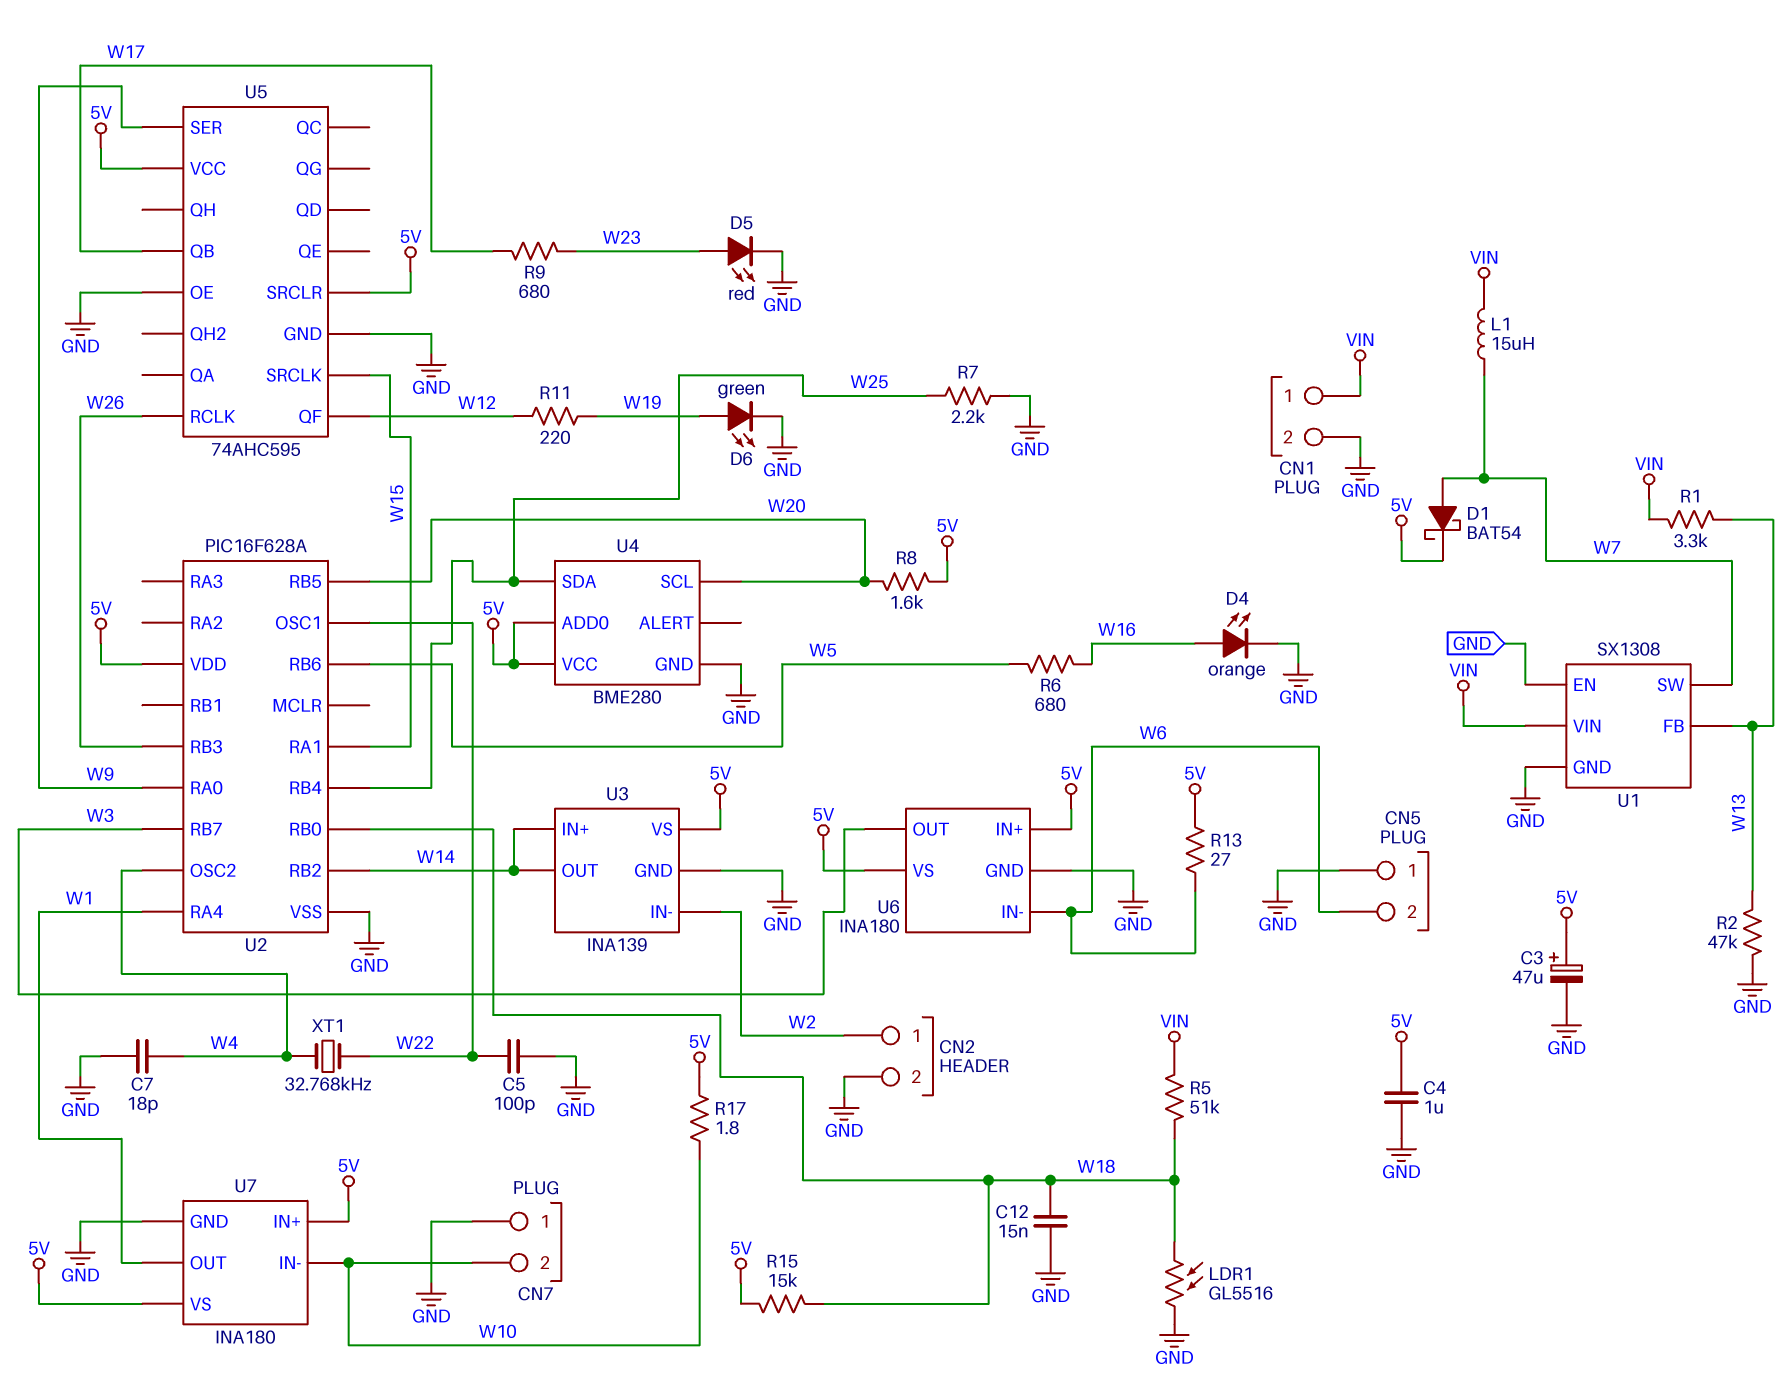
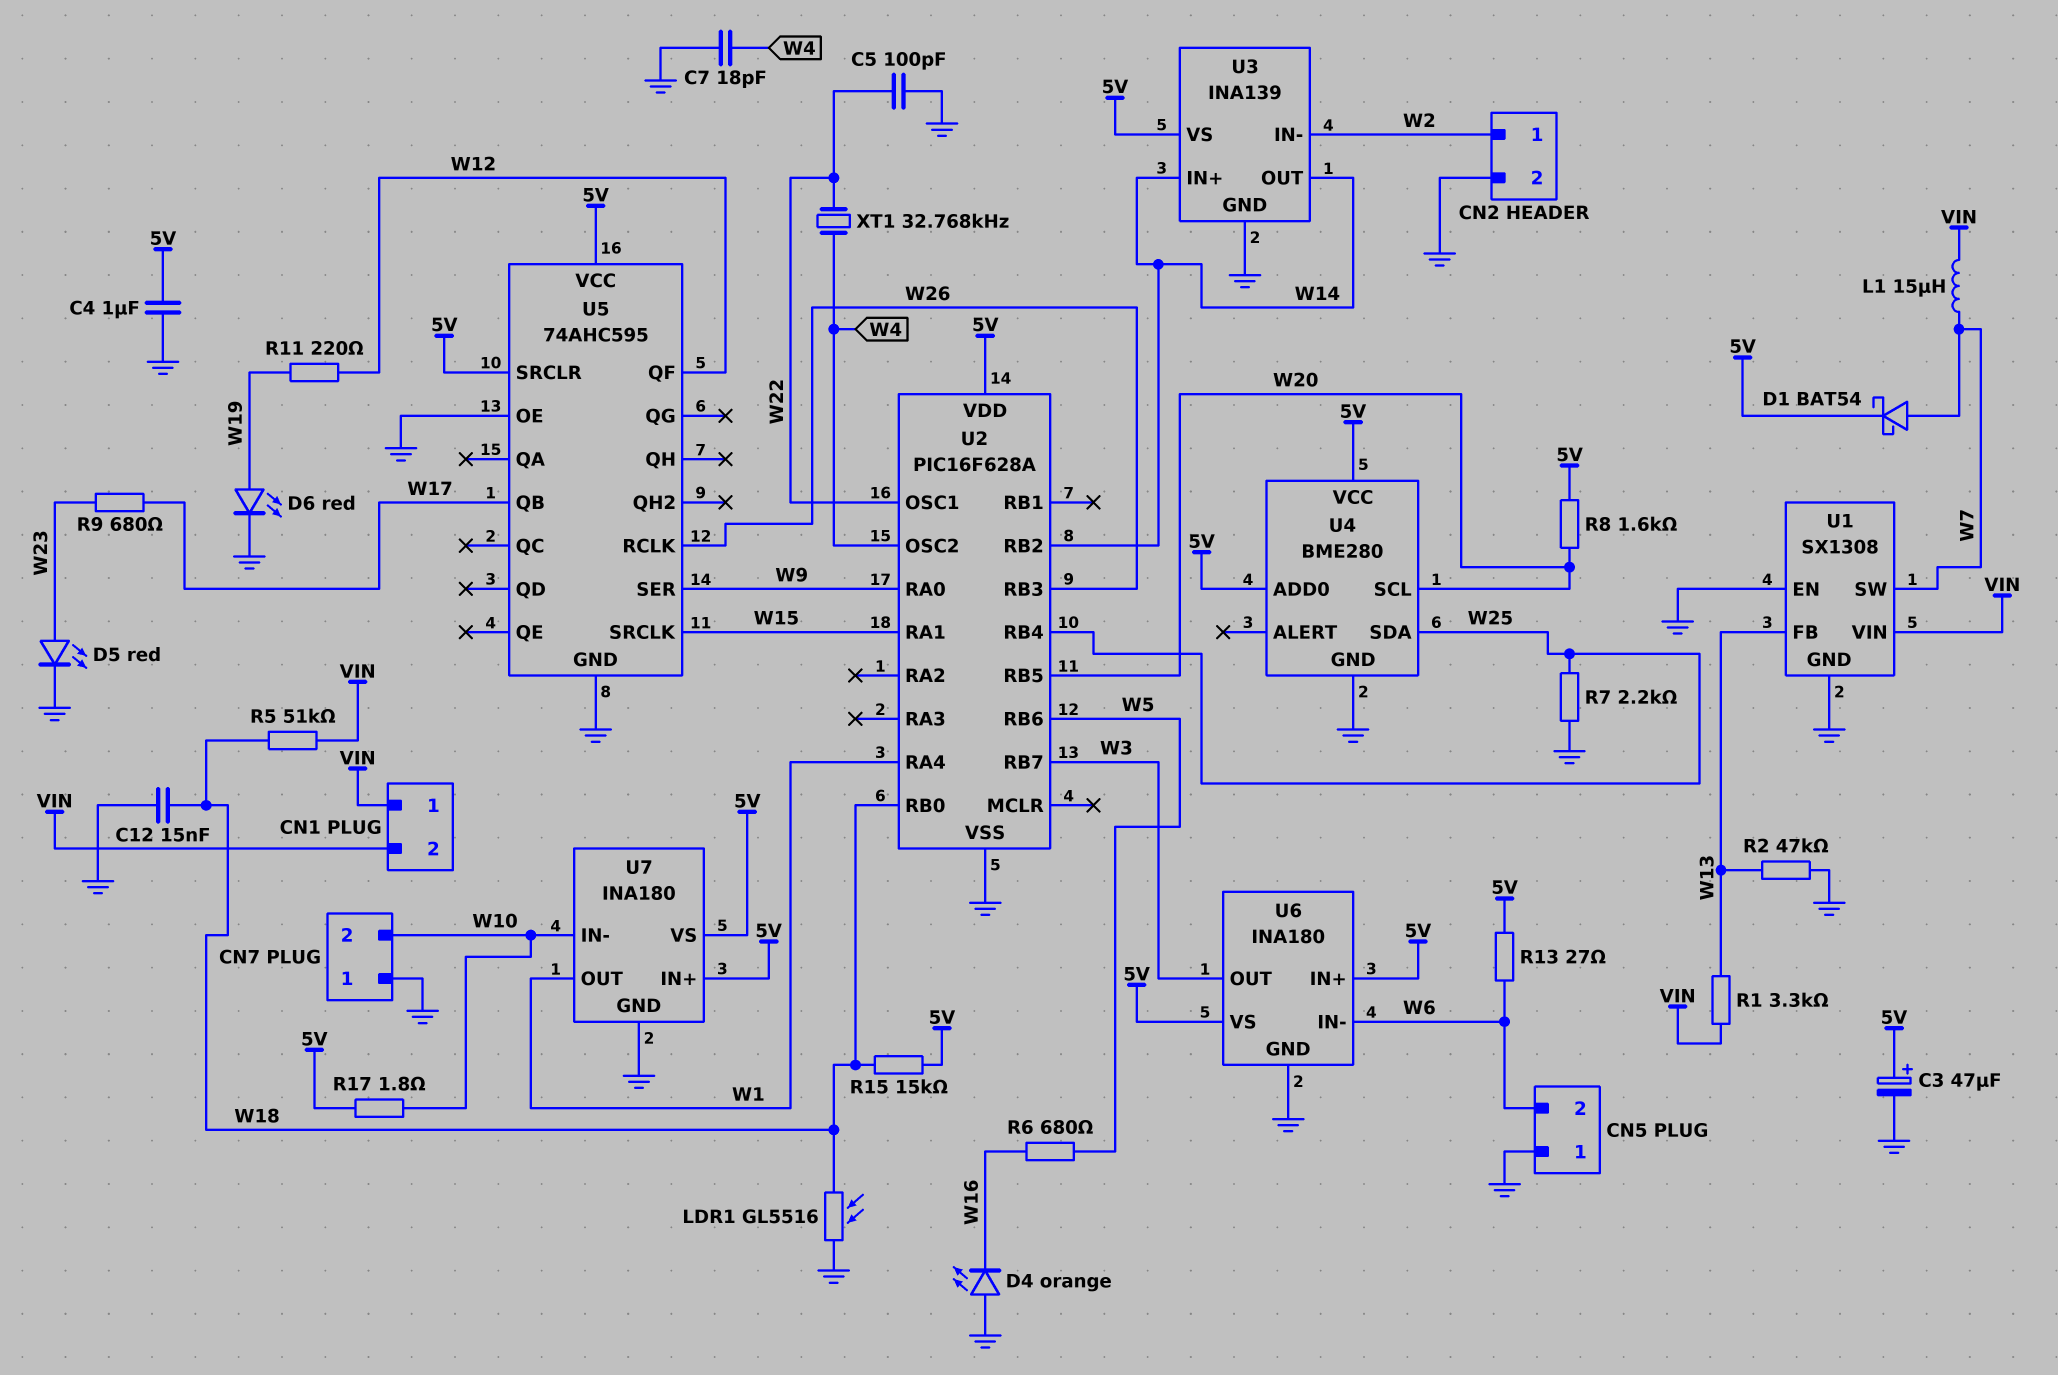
CN1 pin 2: GND -> VIN
D4: LED orange (A W16, K GND) -> LED orange (A GND, K W16)
D6: LED green (A W19, K GND) -> LED red (A W19, K GND)

